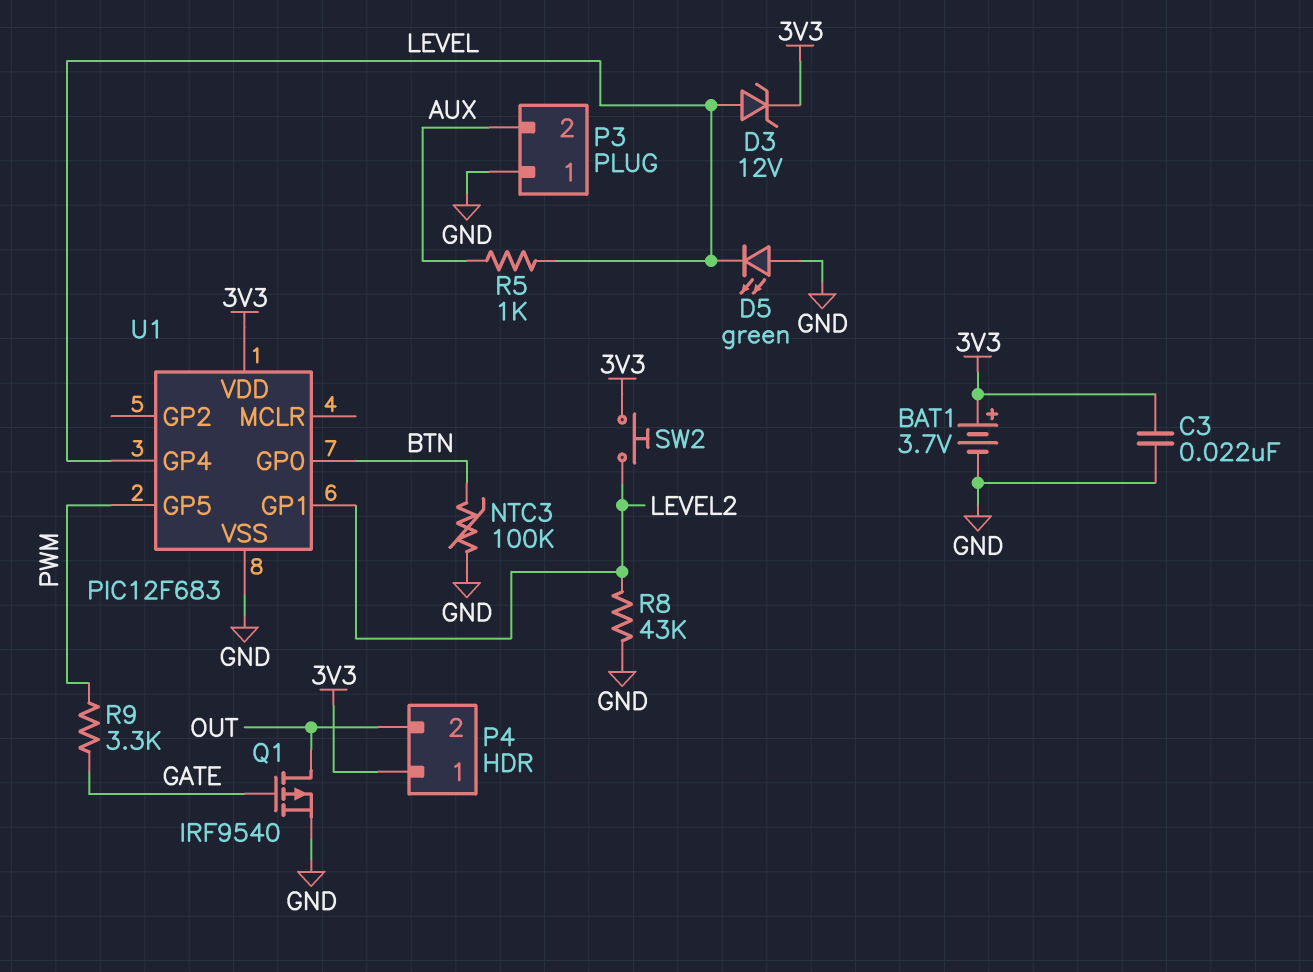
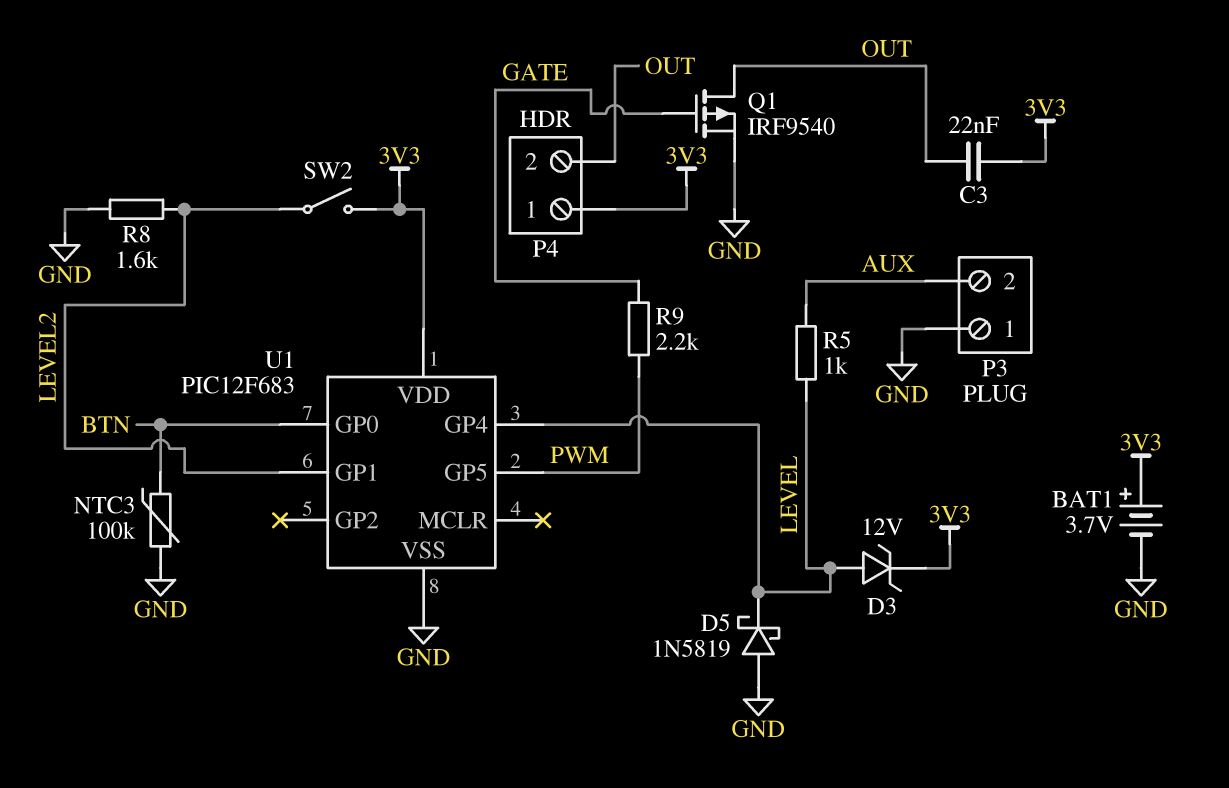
C3: 22nF (3V3, GND) -> 22nF (3V3, OUT)
D5: LED green (A GND, K LEVEL) -> schottky 1N5819 (A GND, K LEVEL)
R8: 43k (GND, LEVEL2) -> 1.6k (GND, LEVEL2)
R9: 3.3k (GATE, PWM) -> 2.2k (GATE, PWM)
SW2: button (3V3, LEVEL2) -> switch (3V3, LEVEL2)

